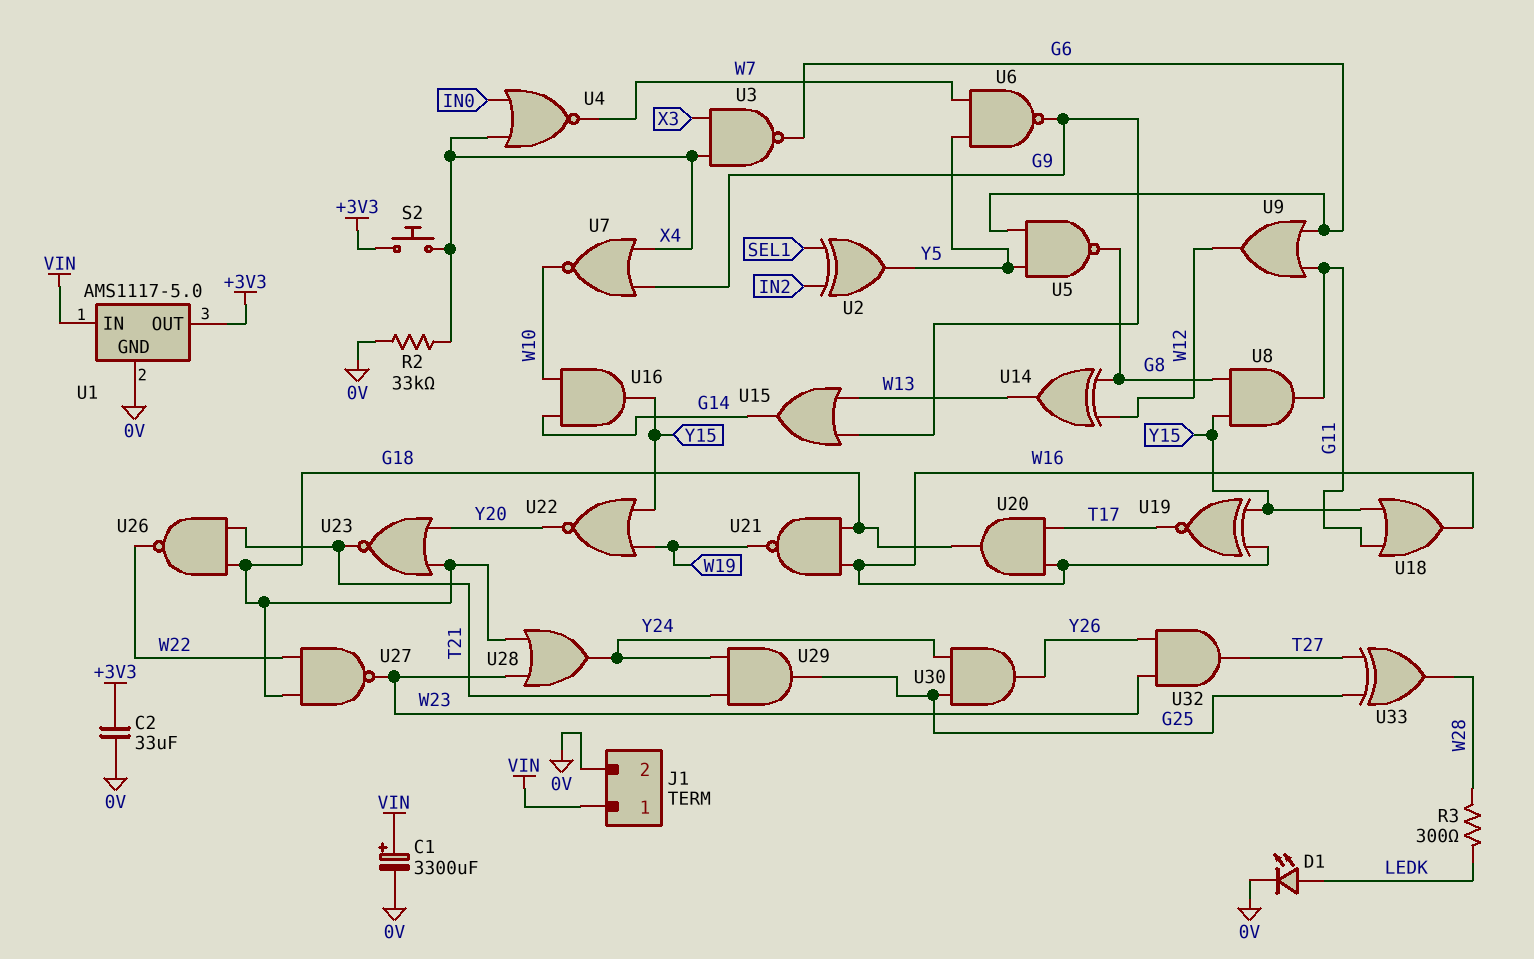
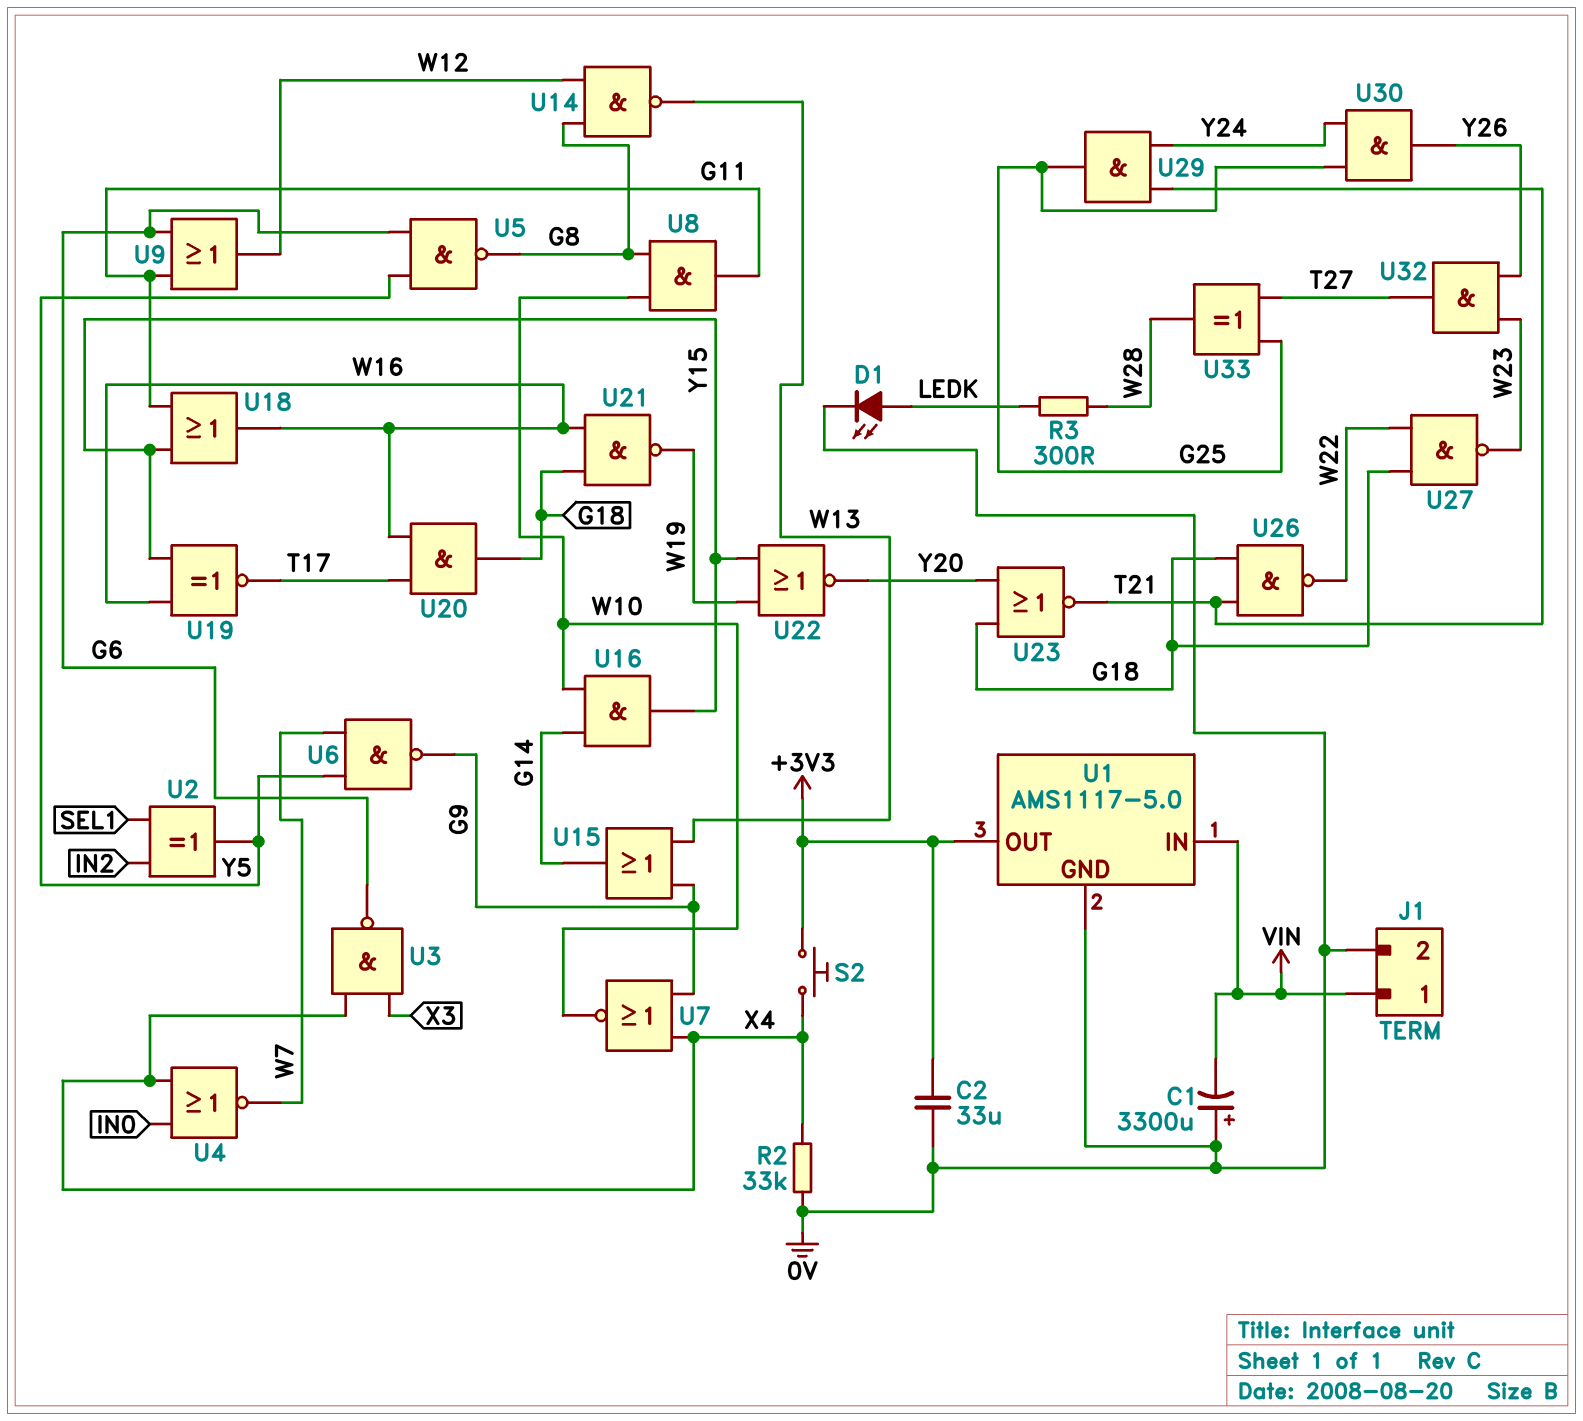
C1: 3300uF (plus VIN, minus 0V) -> 3300uF (plus 0V, minus VIN)
U8: AND (in G8, in Y15, out G11) -> AND (in G8, in W10, out G11)
U14: XOR (in G8, in W12, out W13) -> NAND (in G8, in W12, out W13)
U28: OR (in G18, in W23, out Y24) -> none

